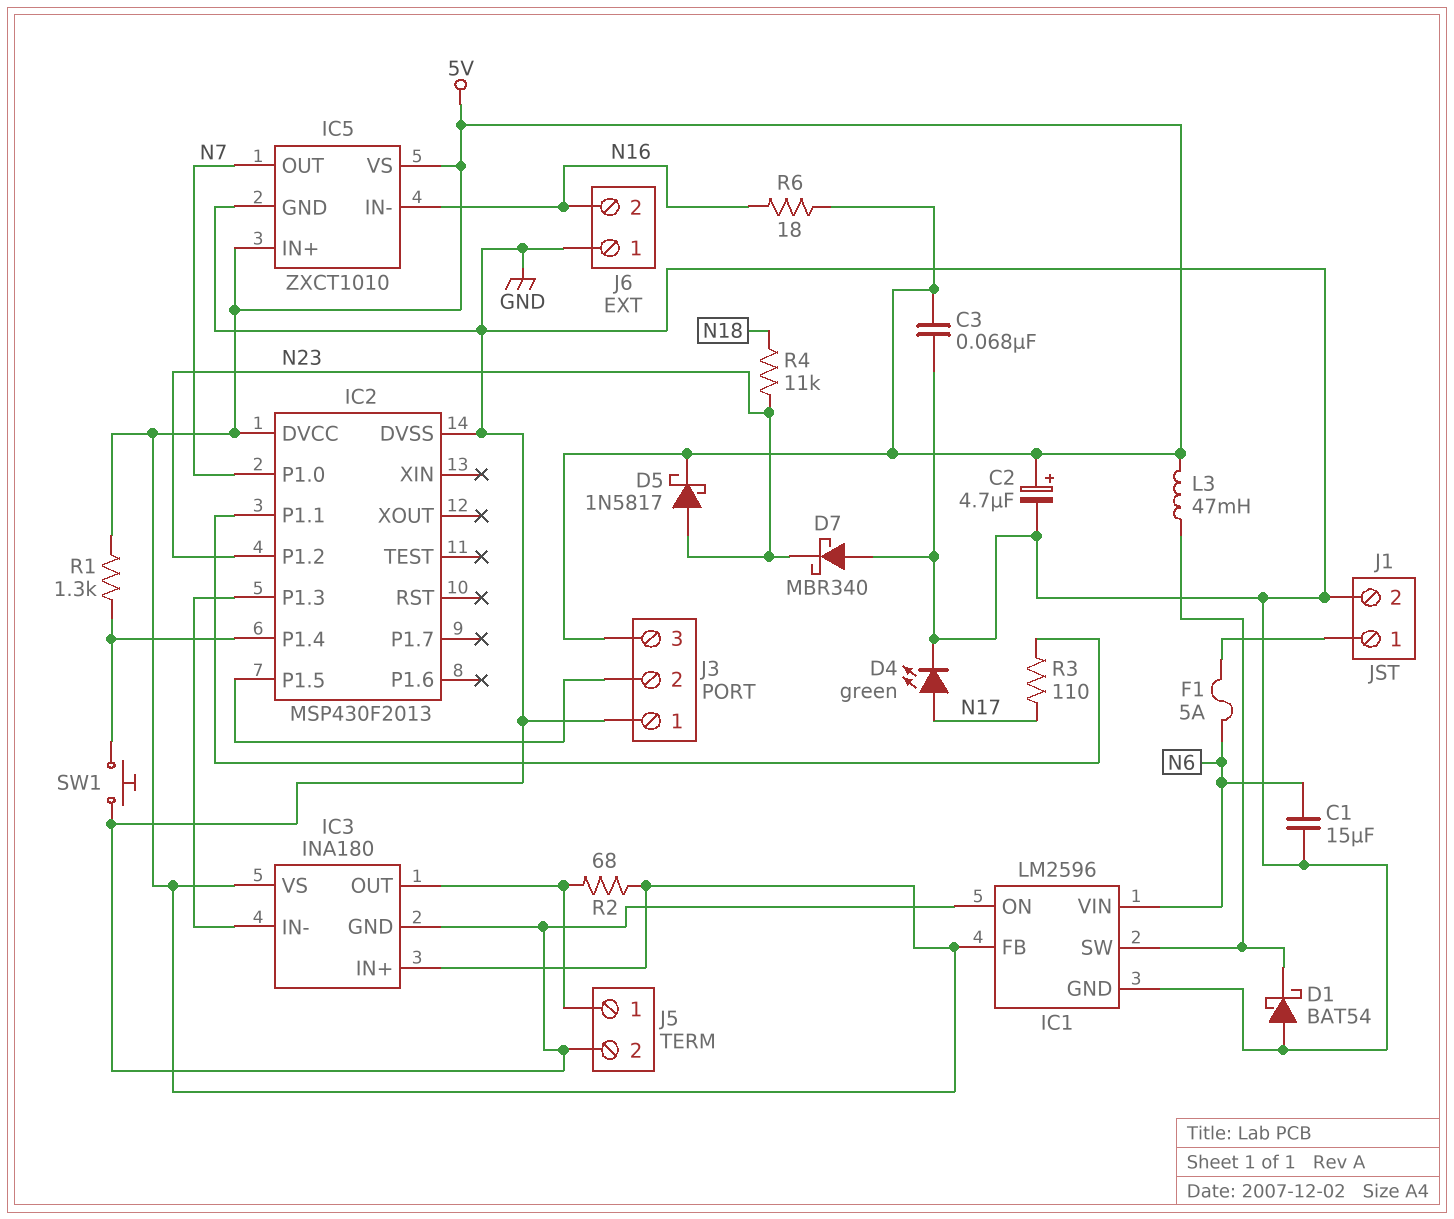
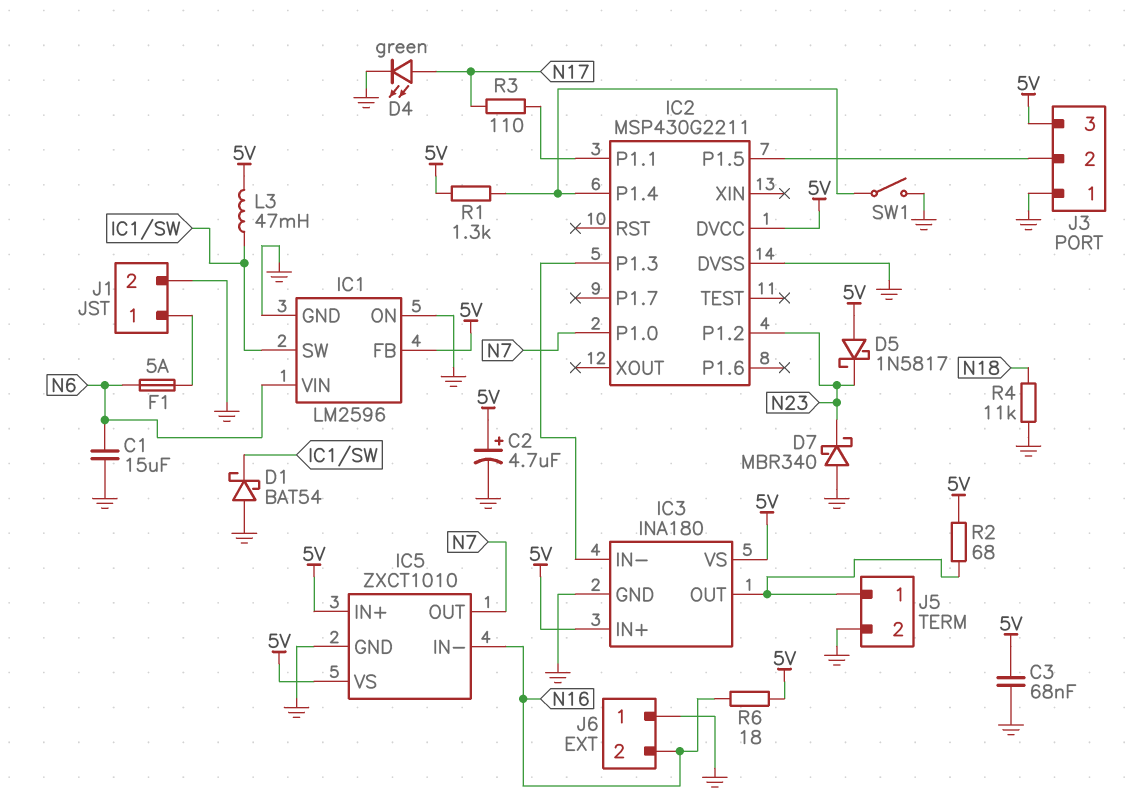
D5: schottky 1N5817 (A N23, K 5V) -> schottky 1N5817 (A 5V, K N23)
IC2: MSP430F2013 -> MSP430G2211
R4: 11k (N18, N23) -> 11k (GND, N18)
SW1: button (GND, IC2/P1.4) -> switch (GND, IC2/P1.4)

